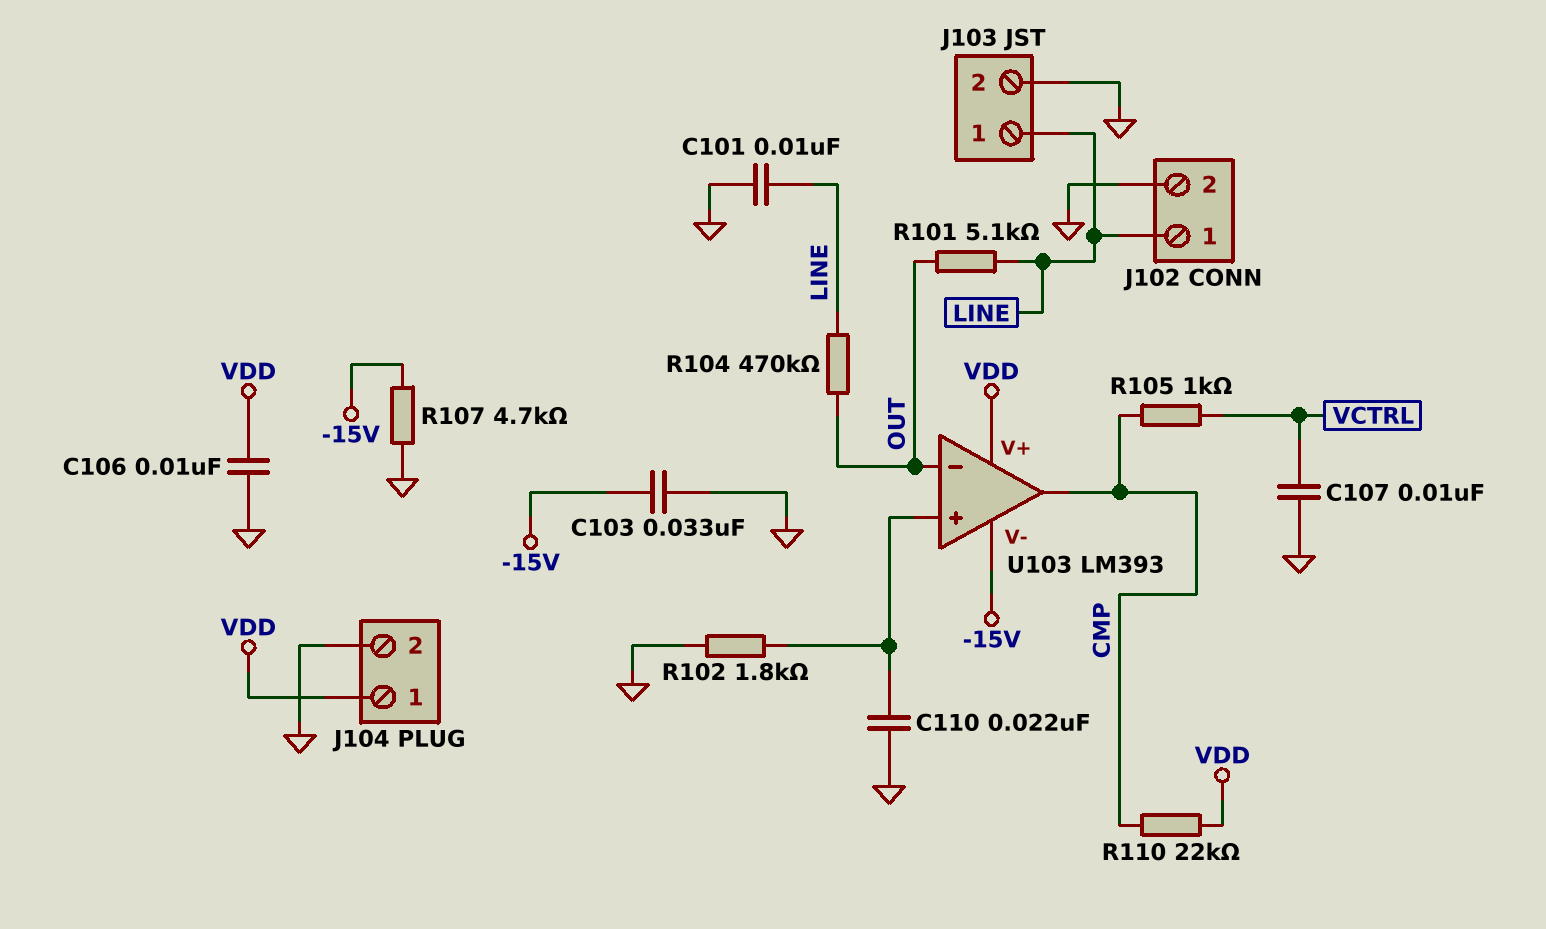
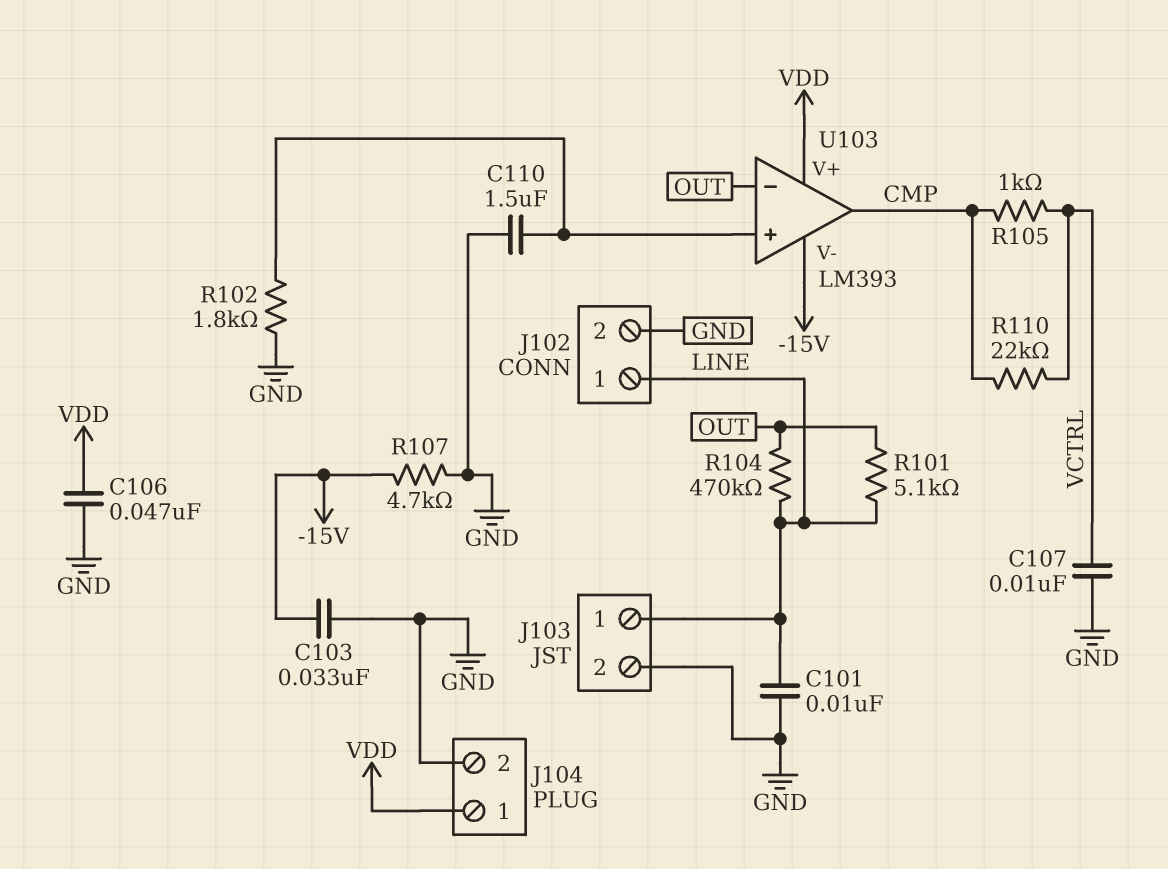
C106: 10nF (GND, VDD) -> 47nF (GND, VDD)
C110: 22nF (GND, U103/in+) -> 1.5uF (GND, U103/in+)
R110: 22k (CMP, VDD) -> 22k (CMP, VCTRL)

